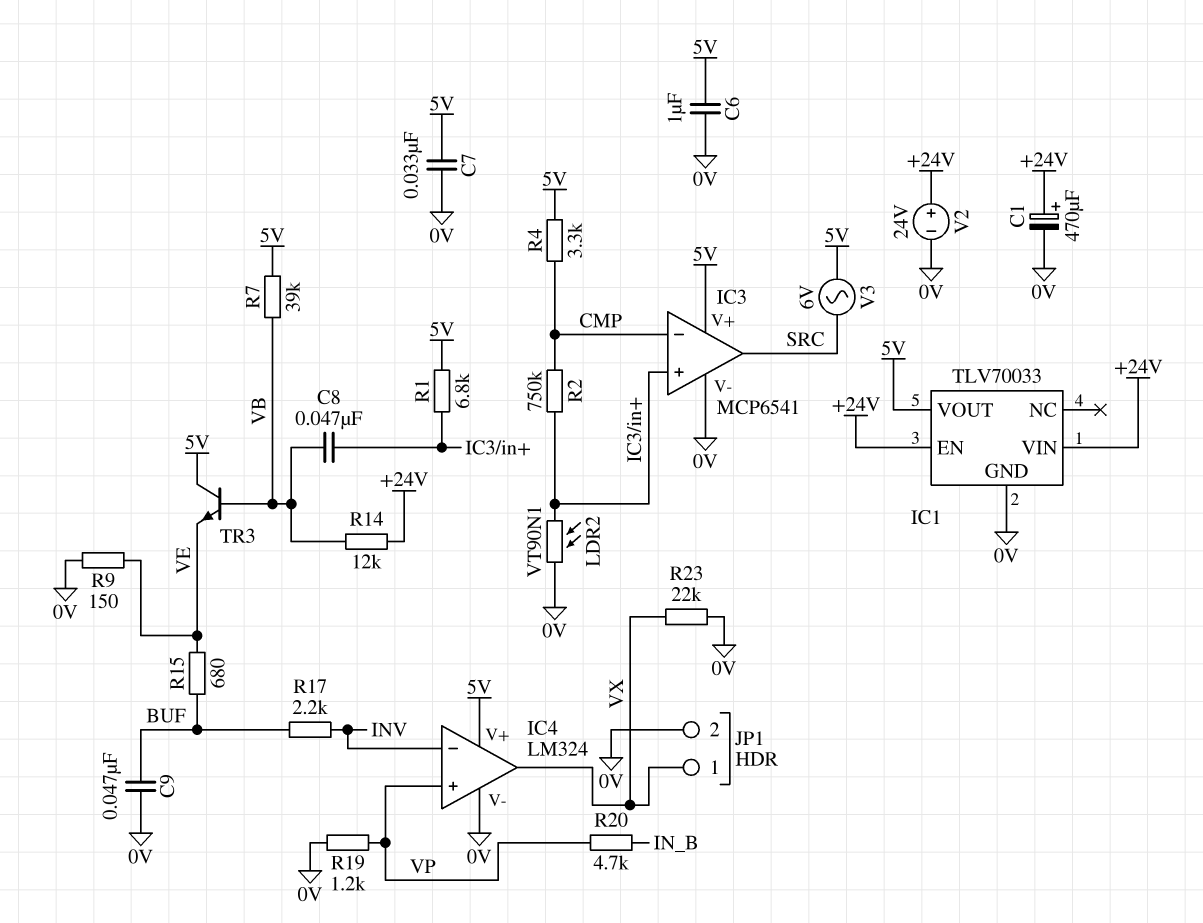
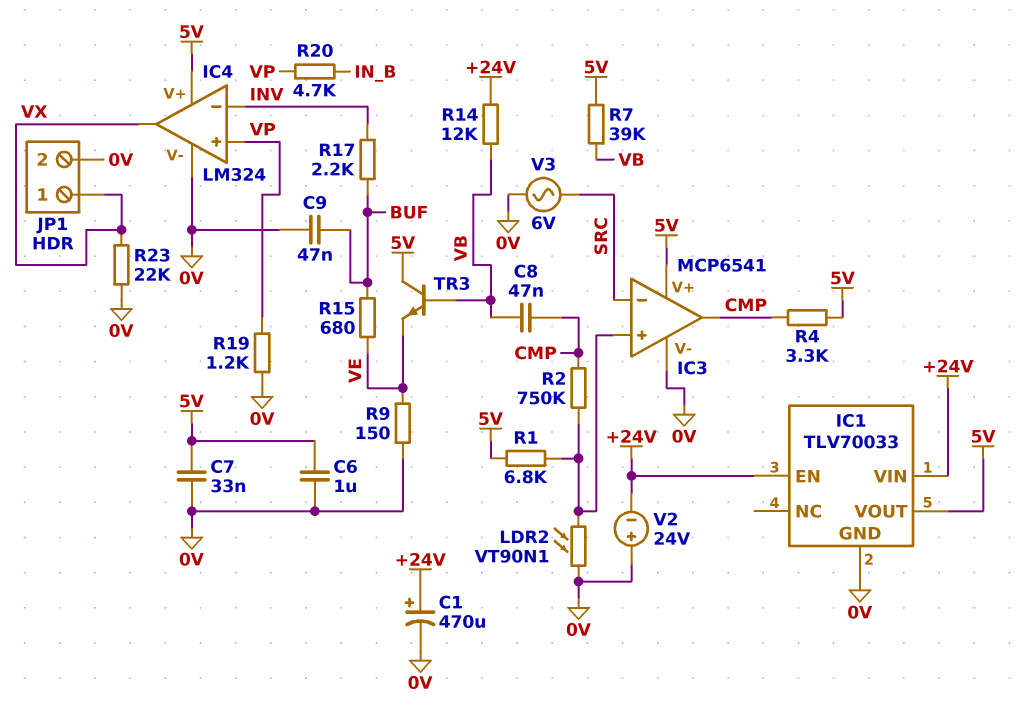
C8: 47nF (IC3/in+, VB) -> 47nF (CMP, VB)
IC3 pin in-: CMP -> SRC
IC3 pin out: SRC -> CMP
V2: 24V (plus +24V, minus 0V) -> 24V (plus 0V, minus +24V)
V3: AC 6V (5V, SRC) -> AC 6V (0V, SRC)

